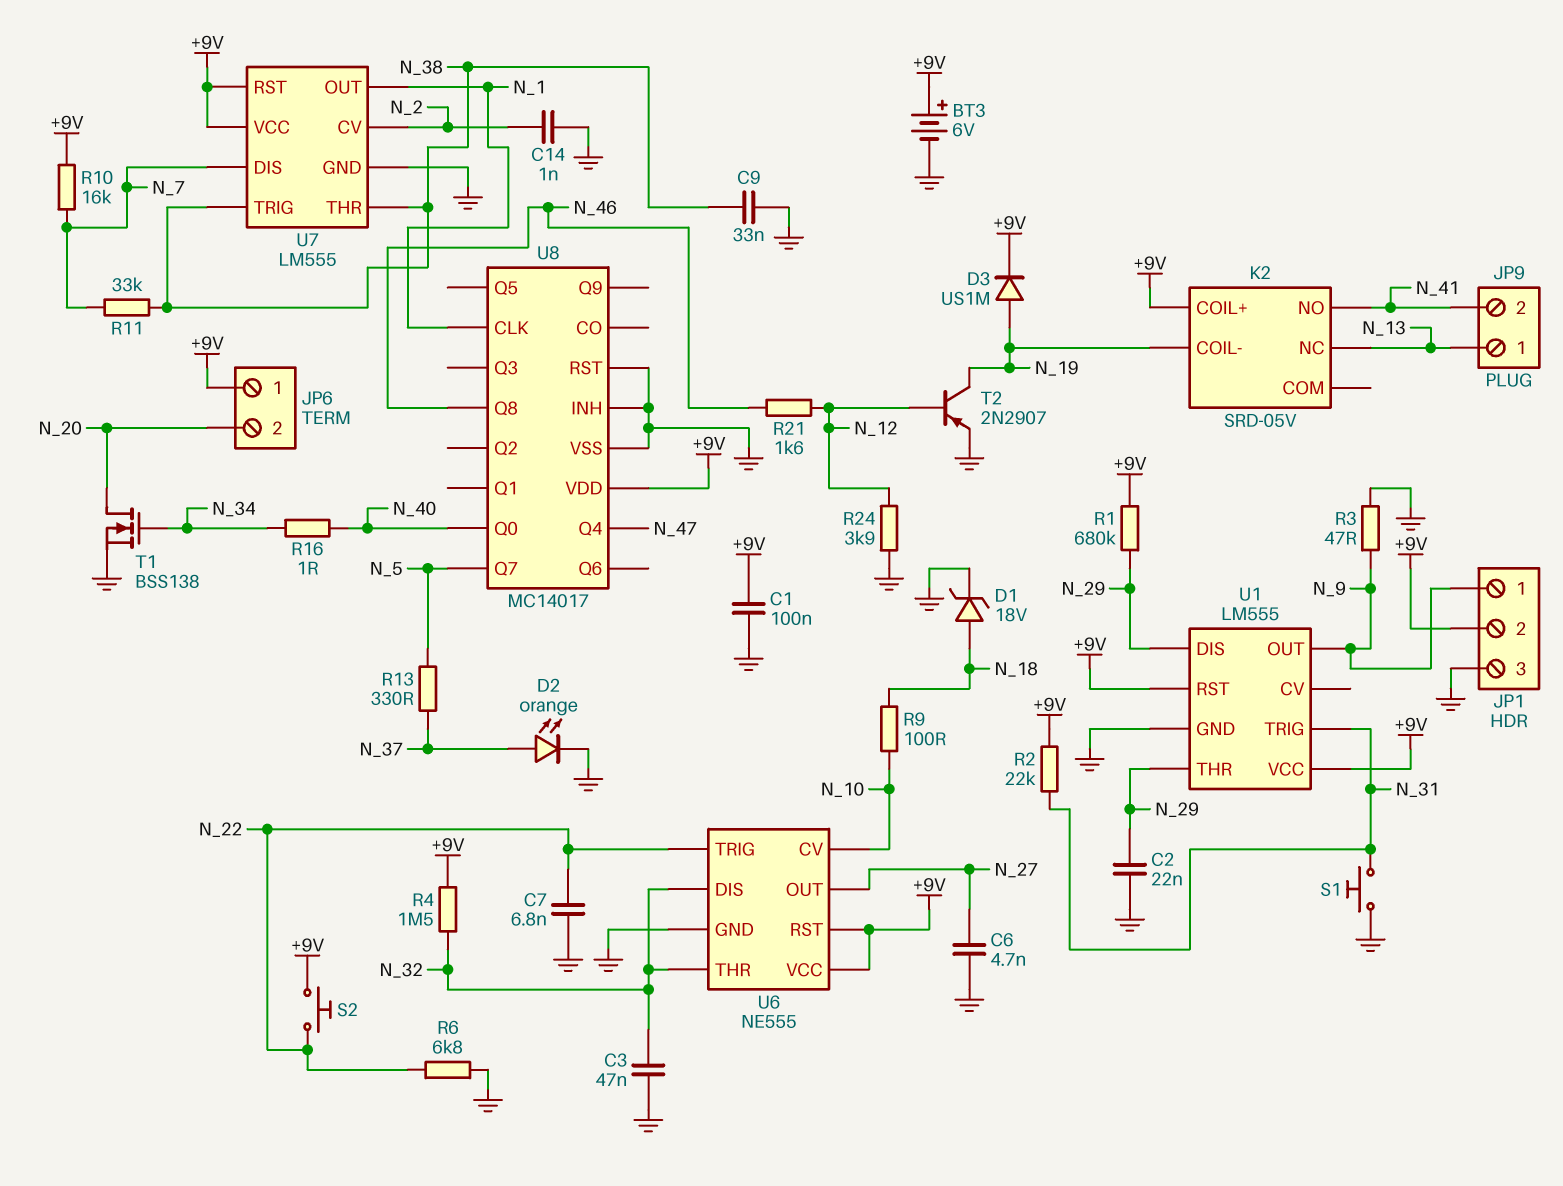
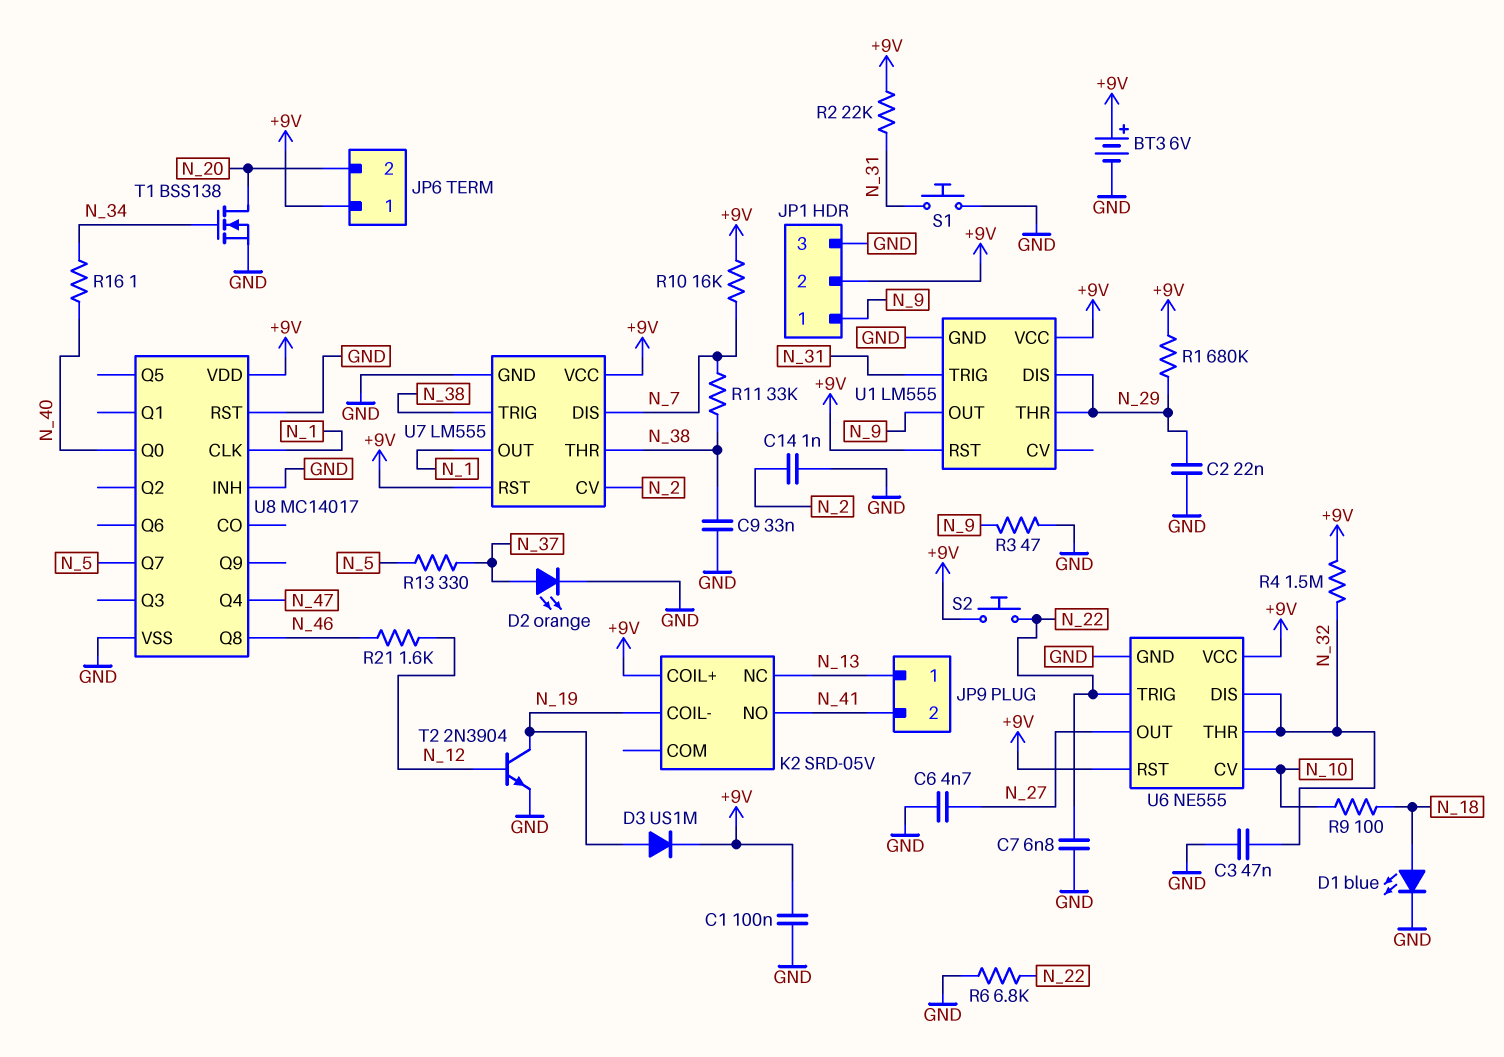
D1: zener 18V (A N_18, K GND) -> LED blue (A N_18, K GND)
R24: 3.9k (GND, N_12) -> none
T2: PNP 2N2907 (B N_12, C N_19, E GND) -> NPN 2N3904 (B N_12, C N_19, E GND)

